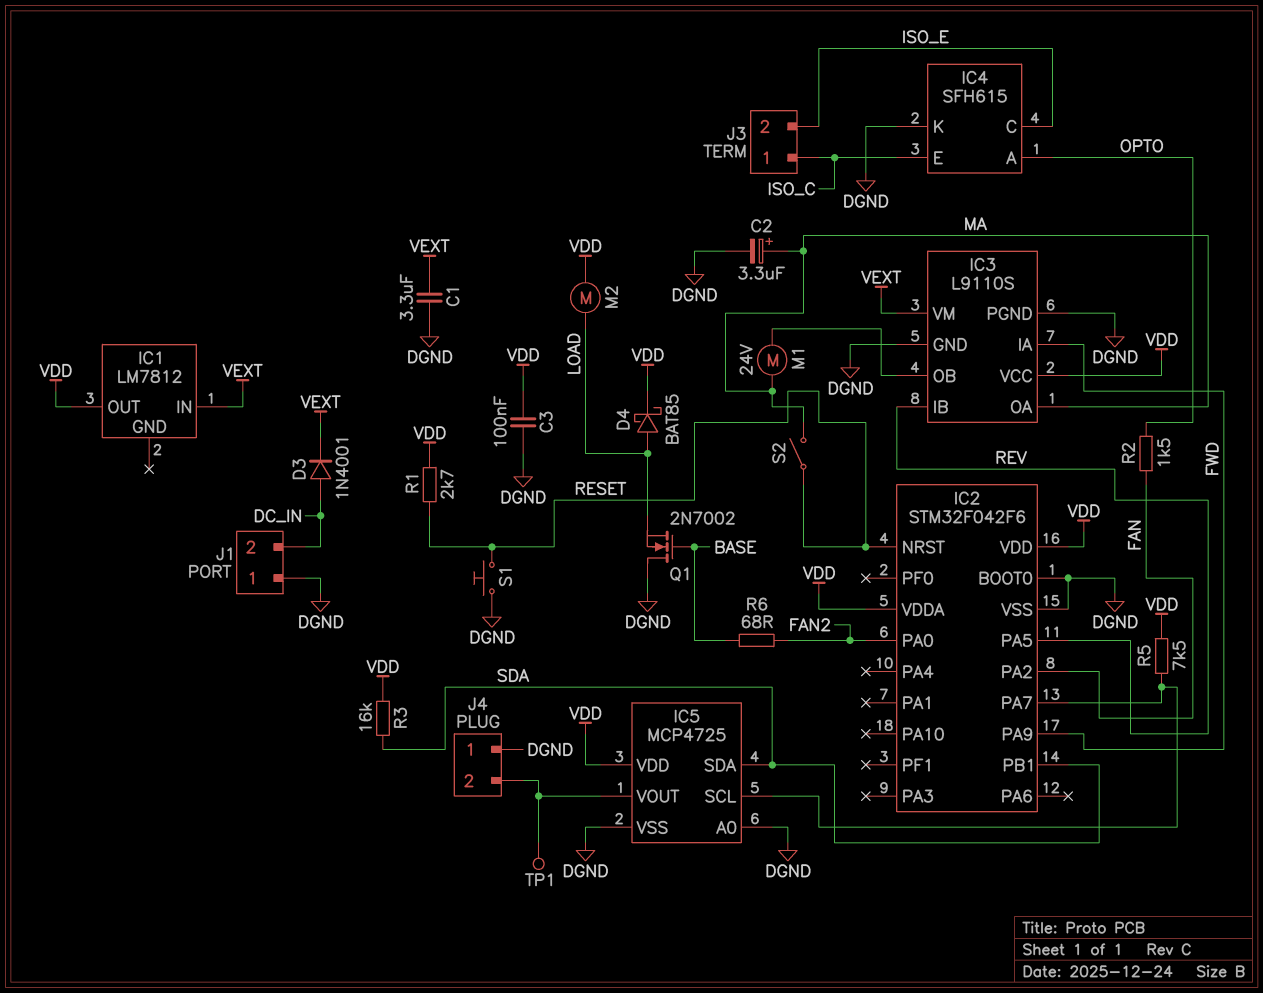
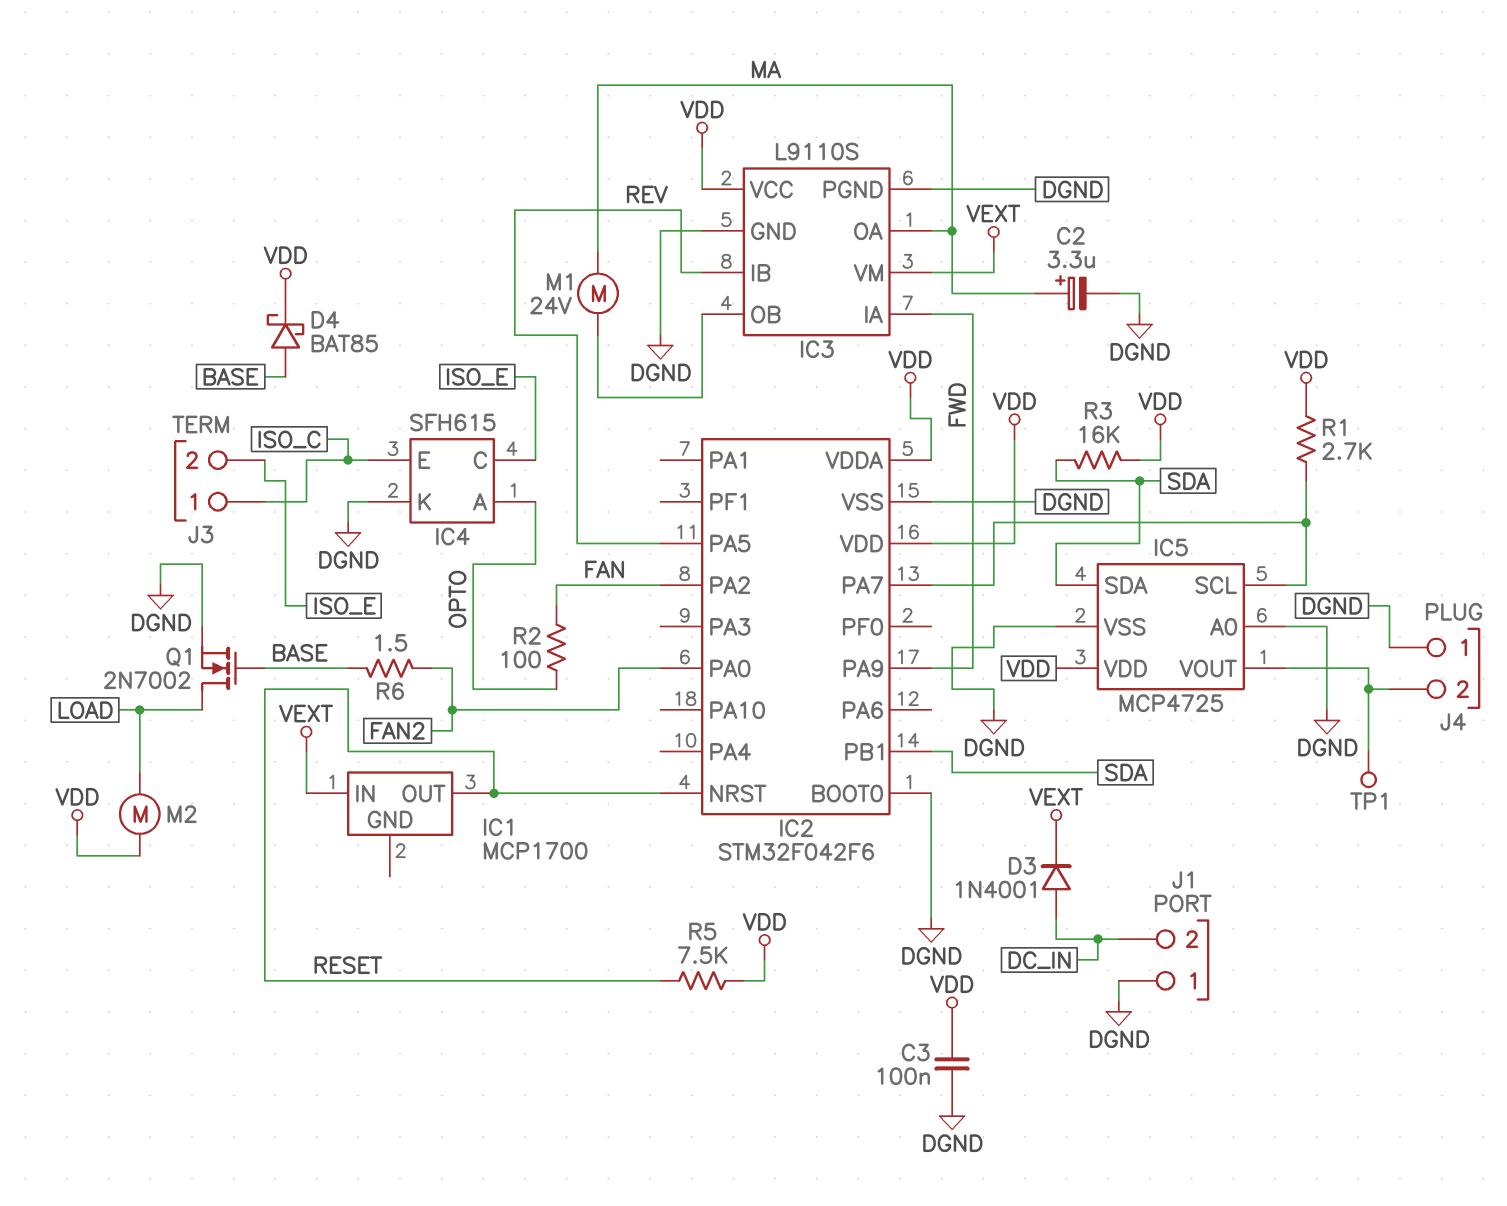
C1: 3.3uF (DGND, VEXT) -> none
D4: schottky BAT85 (A LOAD, K VDD) -> schottky BAT85 (A BASE, K VDD)
IC1: LM7812 -> MCP1700
IC1 pin OUT: VDD -> RESET
Q1: NMOS 2N7002 (G BASE, D DGND, S LOAD) -> NMOS 2N7002 (G BASE, D LOAD, S DGND)
R1: 2.7k (RESET, VDD) -> 2.7k (IC2/PA7, VDD)
R2: 1.5k (FAN, OPTO) -> 100 (FAN, OPTO)
R5: 7.5k (IC2/PA7, VDD) -> 7.5k (RESET, VDD)
R6: 68 (BASE, FAN2) -> 1.5 (BASE, FAN2)
S1: button (DGND, RESET) -> none
S2: switch (MA, RESET) -> none

